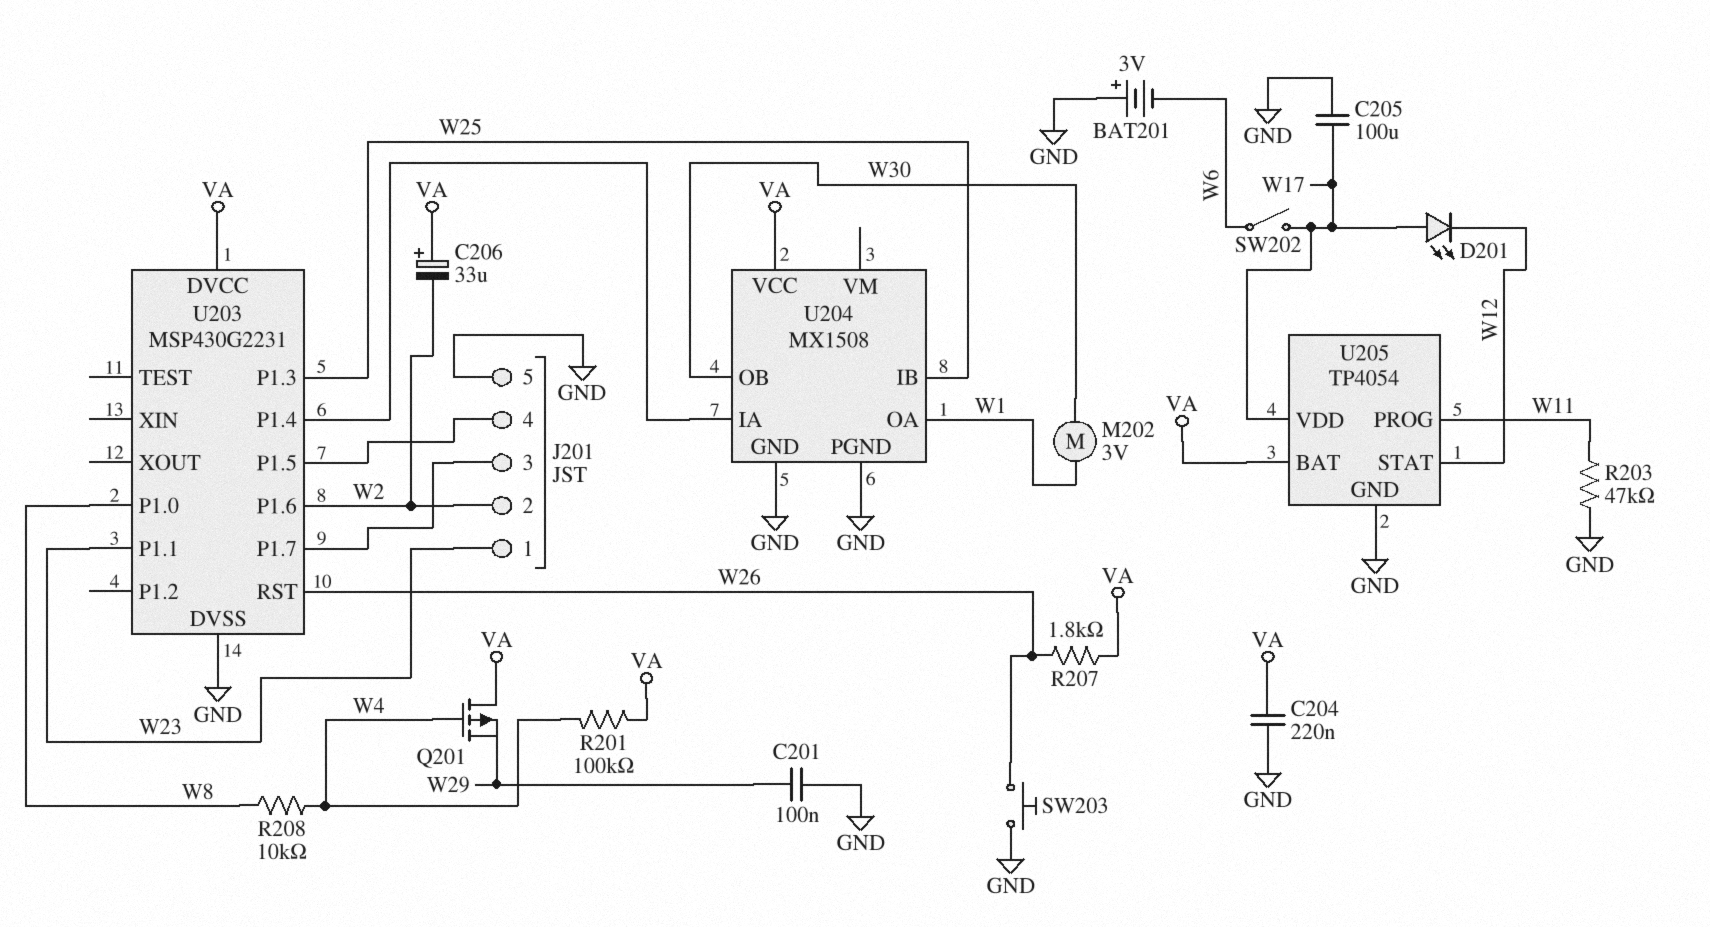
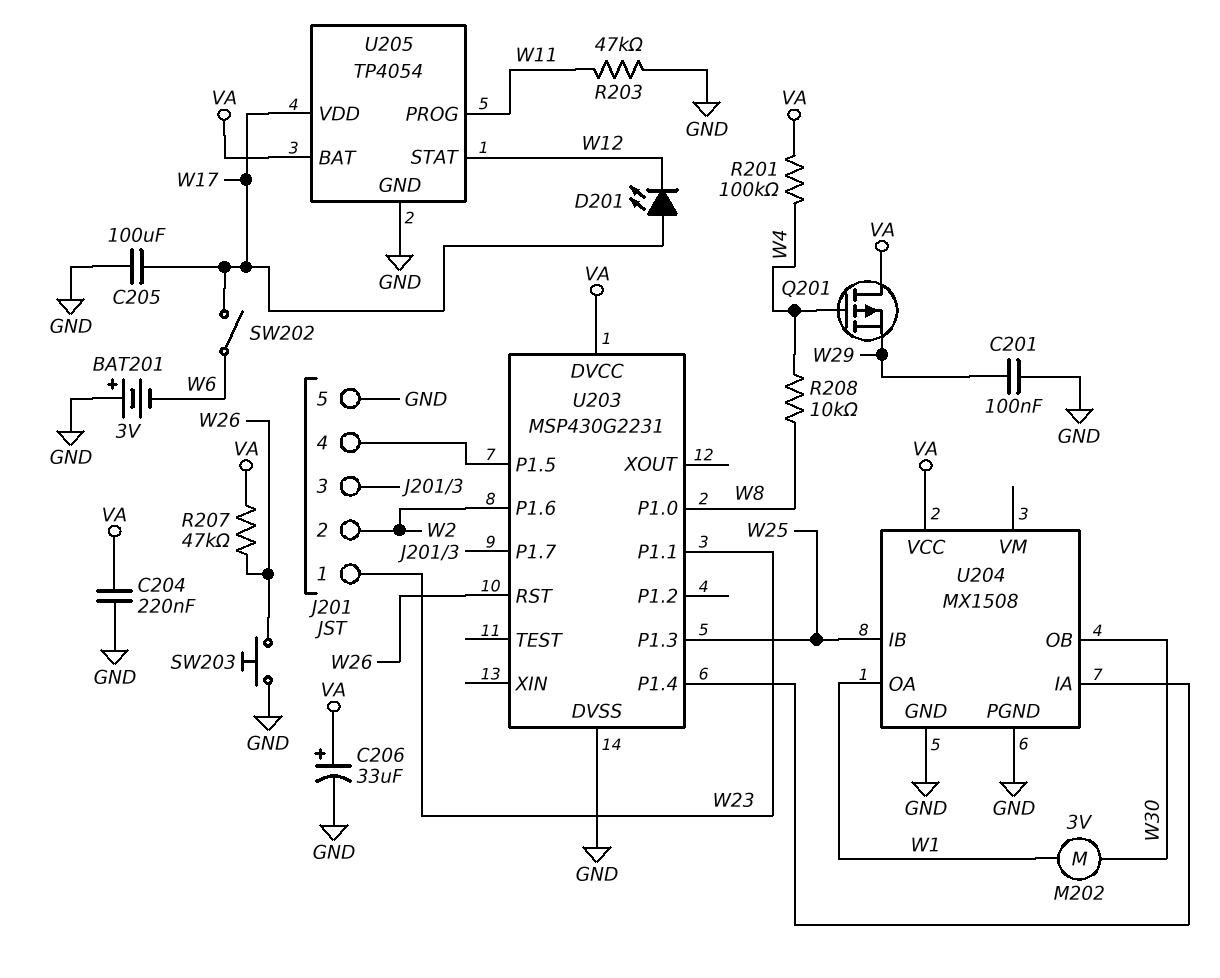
C206: 33uF (plus VA, minus W2) -> 33uF (plus VA, minus GND)
R207: 1.8k (VA, W26) -> 47k (VA, W26)

